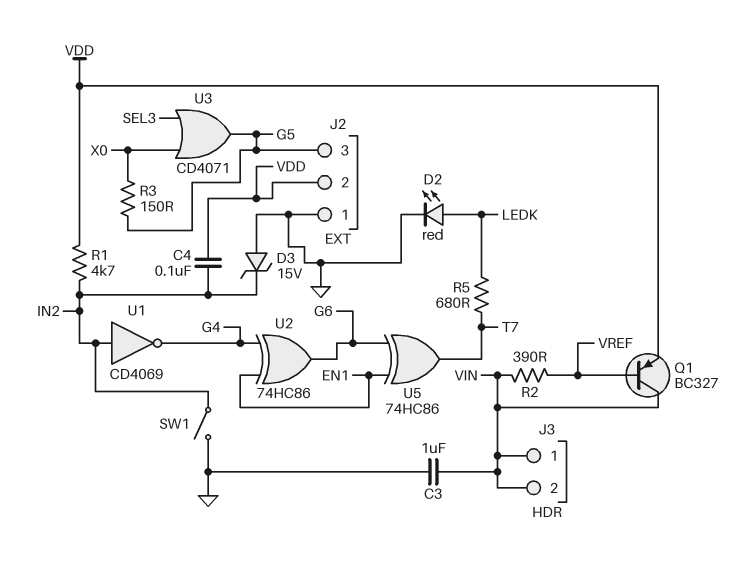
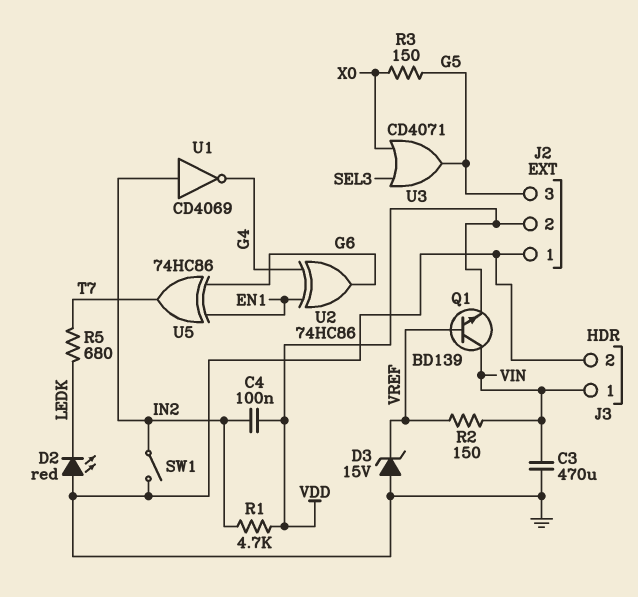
C3: 1uF (GND, VIN) -> 470uF (GND, VIN)
D2: LED red (A LEDK, K GND) -> LED red (A GND, K LEDK)
D3: zener 15V (A GND, K IN2) -> zener 15V (A GND, K VREF)
J3 pin 2: VIN -> GND
Q1: PNP BC327 (B VREF, C VIN, E VDD) -> NPN BD139 (B VREF, C VIN, E VDD)
R2: 390 (VIN, VREF) -> 150 (VIN, VREF)

